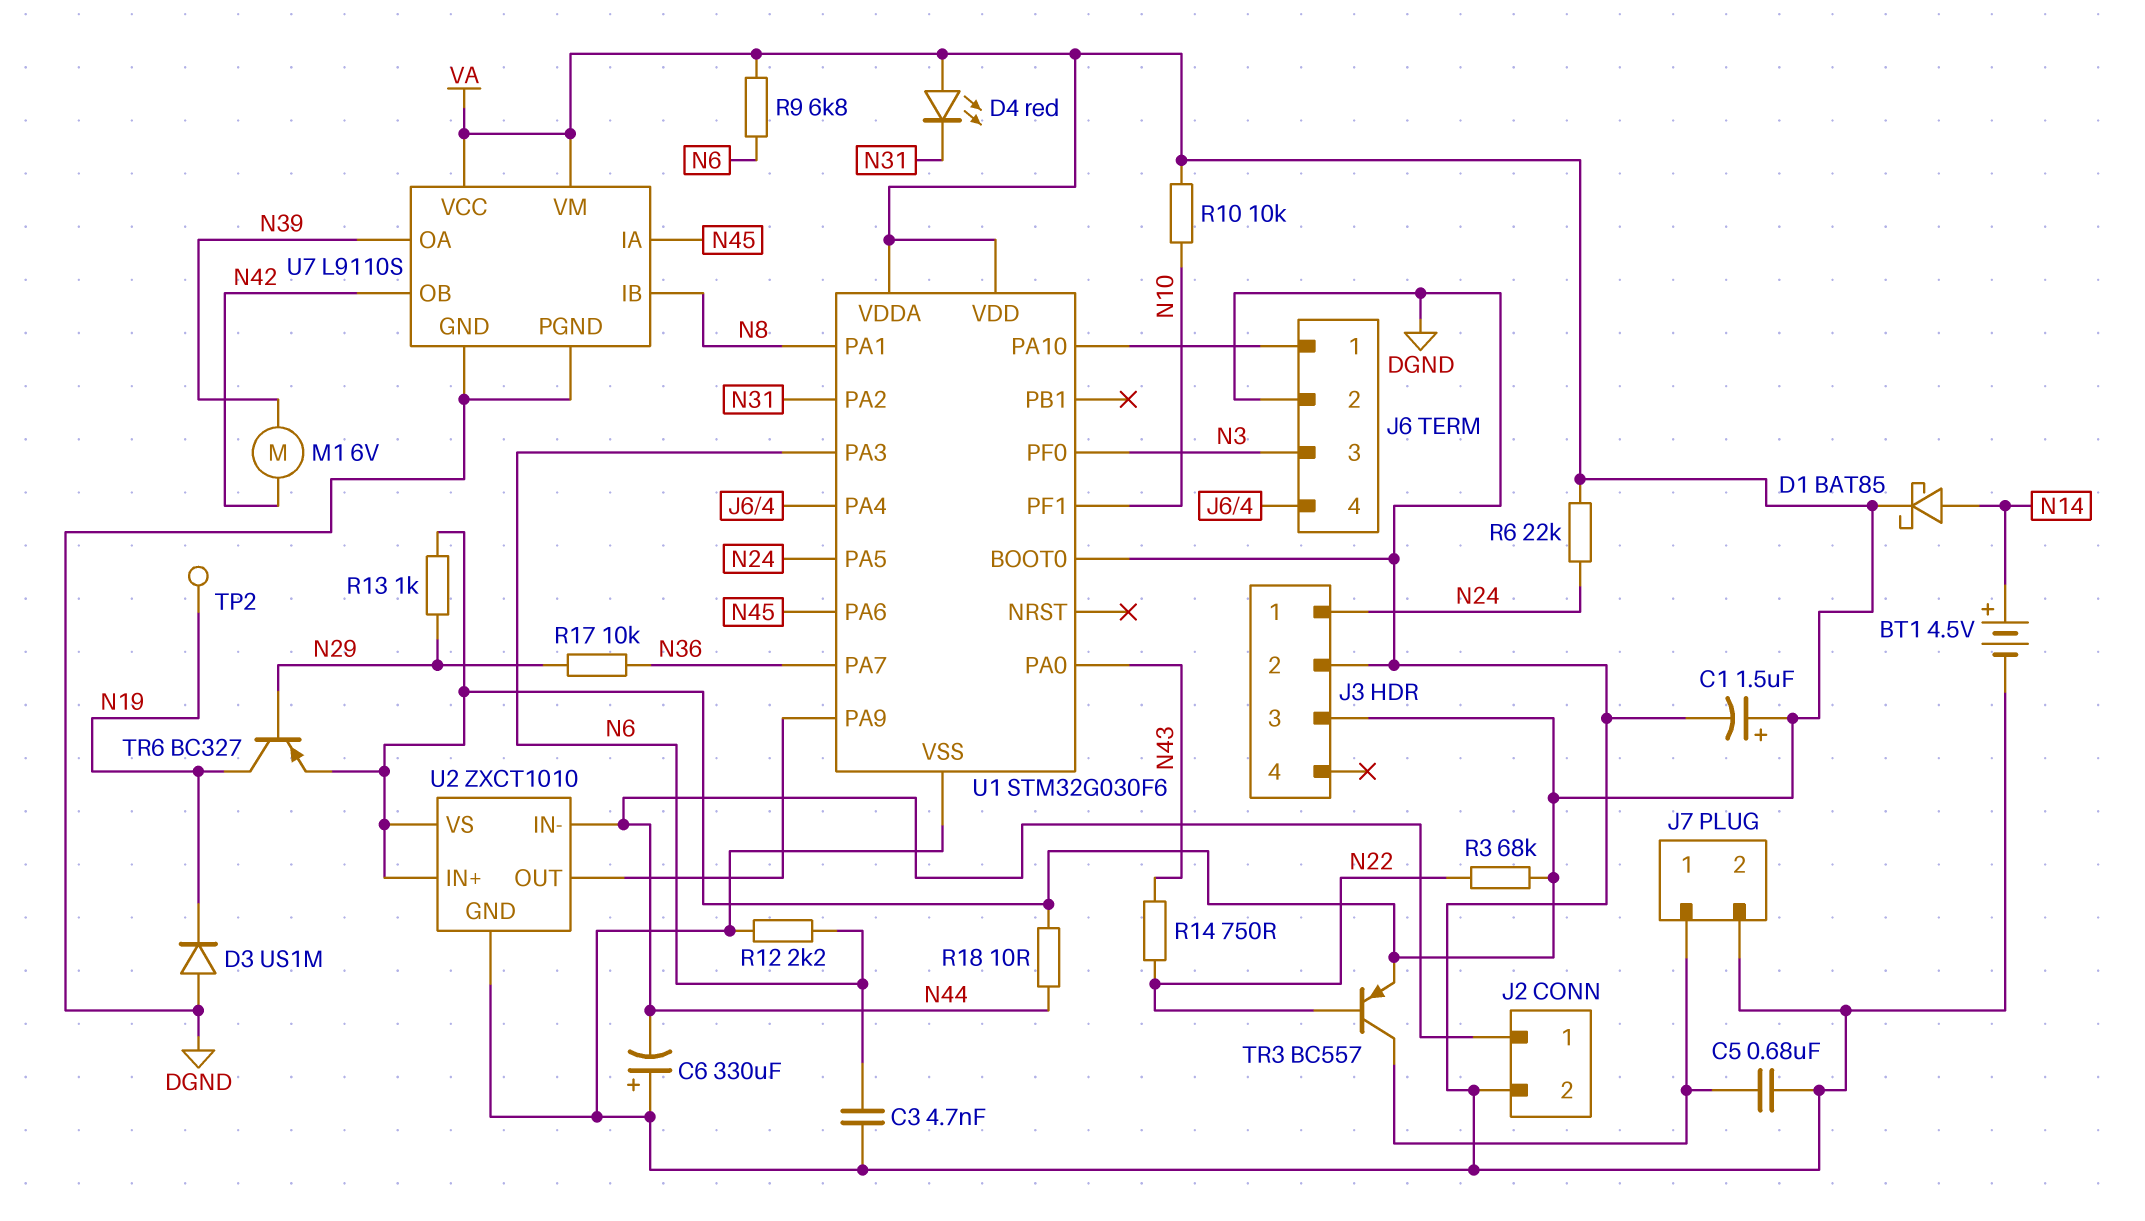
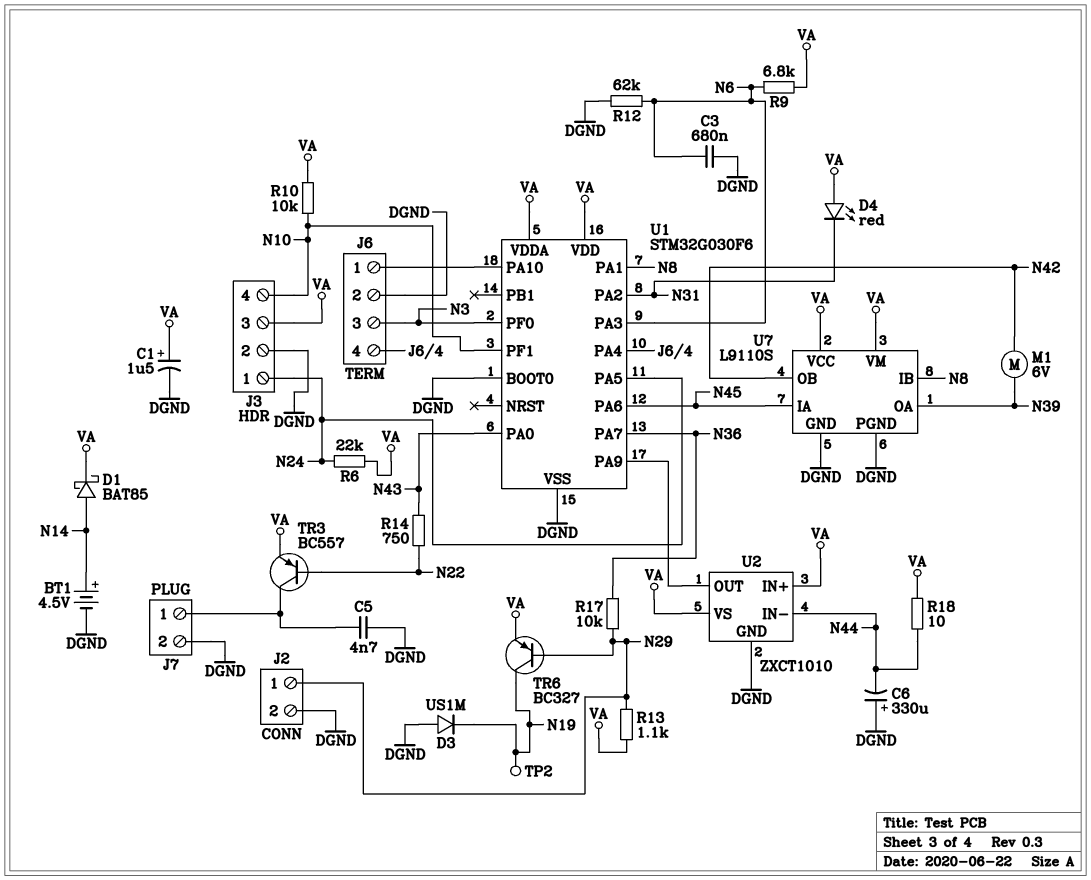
C3: 4.7nF (DGND, N6) -> 680nF (DGND, N6)
C5: 680nF (DGND, J7/1) -> 4.7nF (DGND, J7/1)
J2 pin 1: N44 -> N29
J3 pin 4: none -> N10
R3: 68k (N22, VA) -> none
R12: 2.2k (DGND, N6) -> 62k (DGND, N6)
R13: 1k (N29, VA) -> 1.1k (N29, VA)

